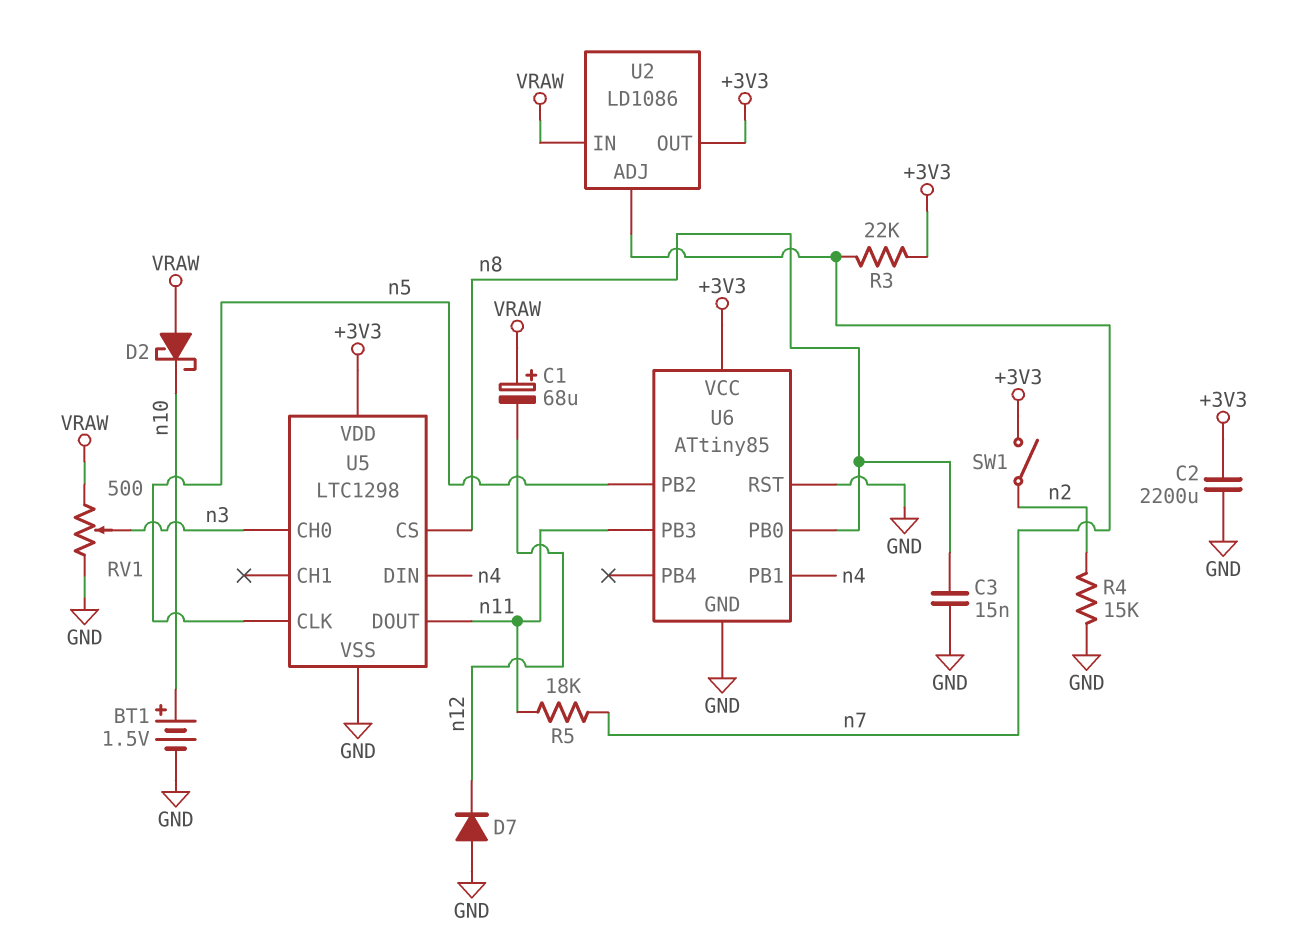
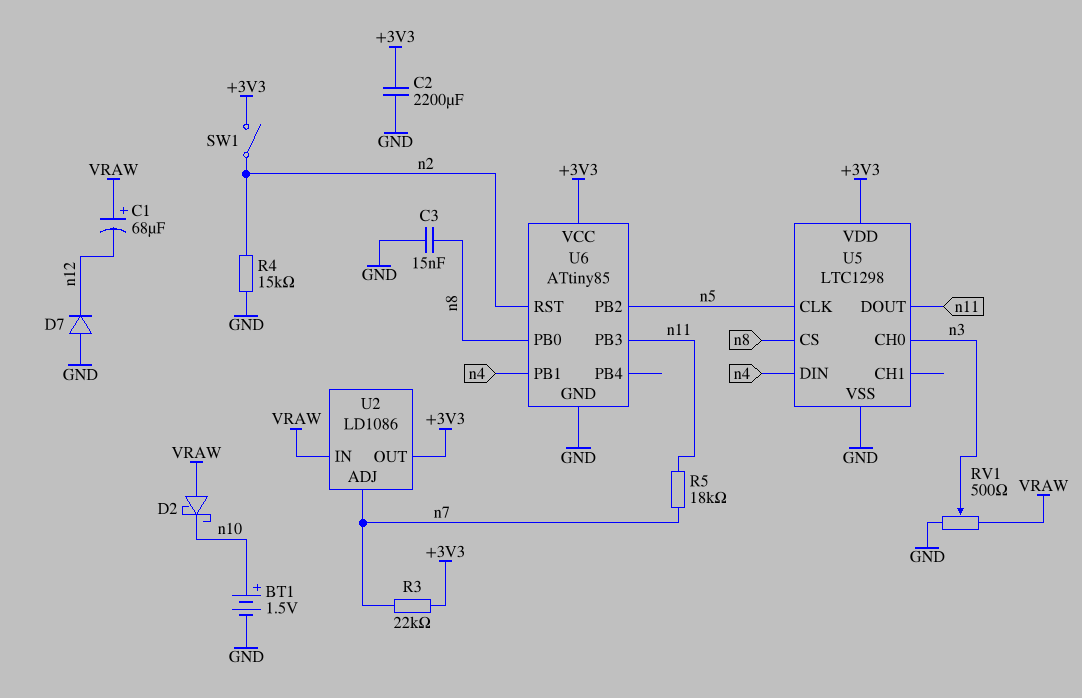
U6 pin RST: GND -> n2

